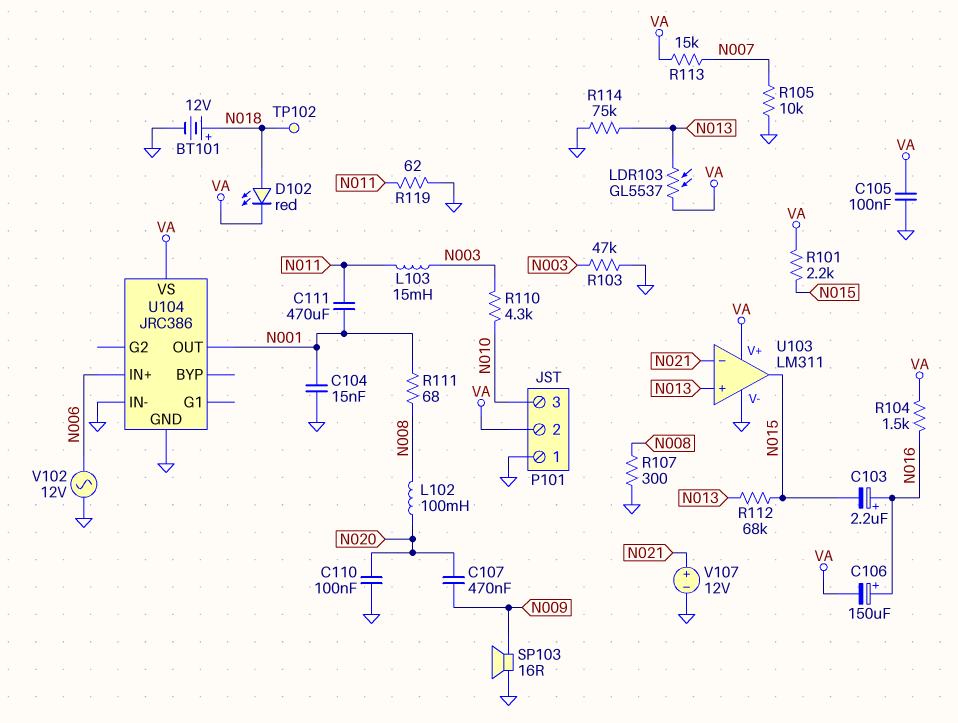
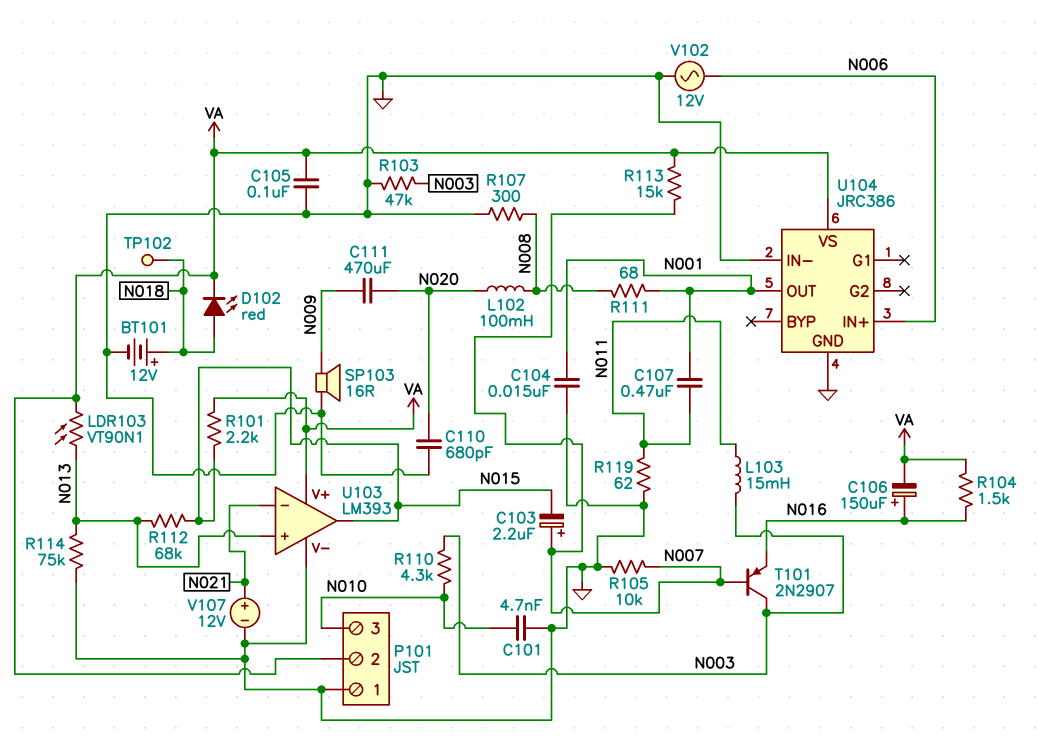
C101: none -> 4.7nF (GND, N010)
C103: 2.2uF (plus N016, minus N015) -> 2.2uF (plus N007, minus N015)
C107: 470nF (N009, N020) -> 470nF (N001, N011)
C110: 100nF (GND, N020) -> 680pF (GND, N020)
C111: 470uF (N001, N011) -> 470uF (N009, N020)
LDR103: GL5537 (N013, VA) -> VT90N1 (N013, VA)
T101: none -> PNP 2N2907 (B N007, C N003, E N016)
U103: LM311 -> LM393

